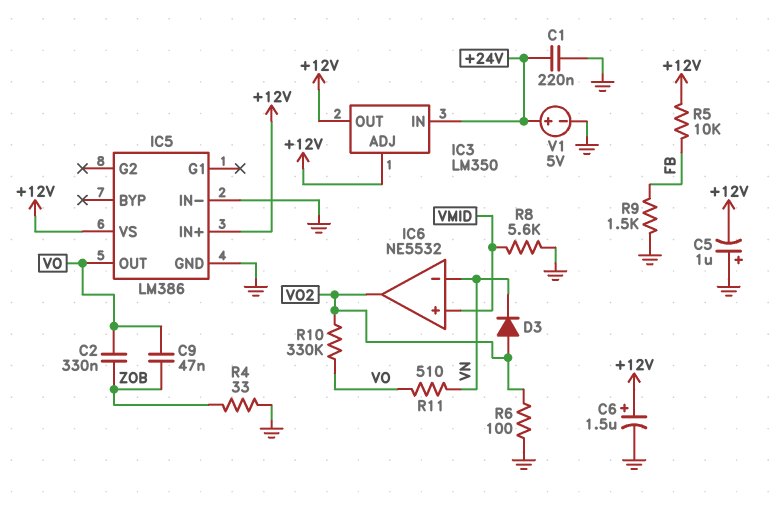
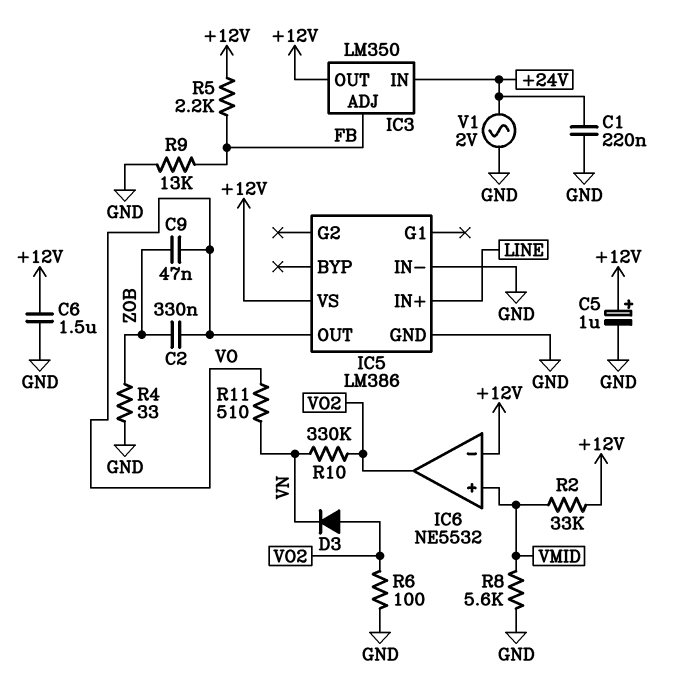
C5: 1uF (plus GND, minus +12V) -> 1uF (plus +12V, minus GND)
C6: 1.5uF (plus +12V, minus GND) -> 1.5uF (+12V, GND)
IC3 pin ADJ: +12V -> FB
IC5 pin IN+: +12V -> LINE
IC6 pin in-: VN -> +12V
R2: none -> 33k (+12V, VMID)
R5: 10k (+12V, FB) -> 2.2k (+12V, FB)
R9: 1.5k (FB, GND) -> 13k (FB, GND)
R10: 330k (VO, VO2) -> 330k (VN, VO2)
V1: 5V (plus +24V, minus GND) -> AC 2V (+24V, GND)

